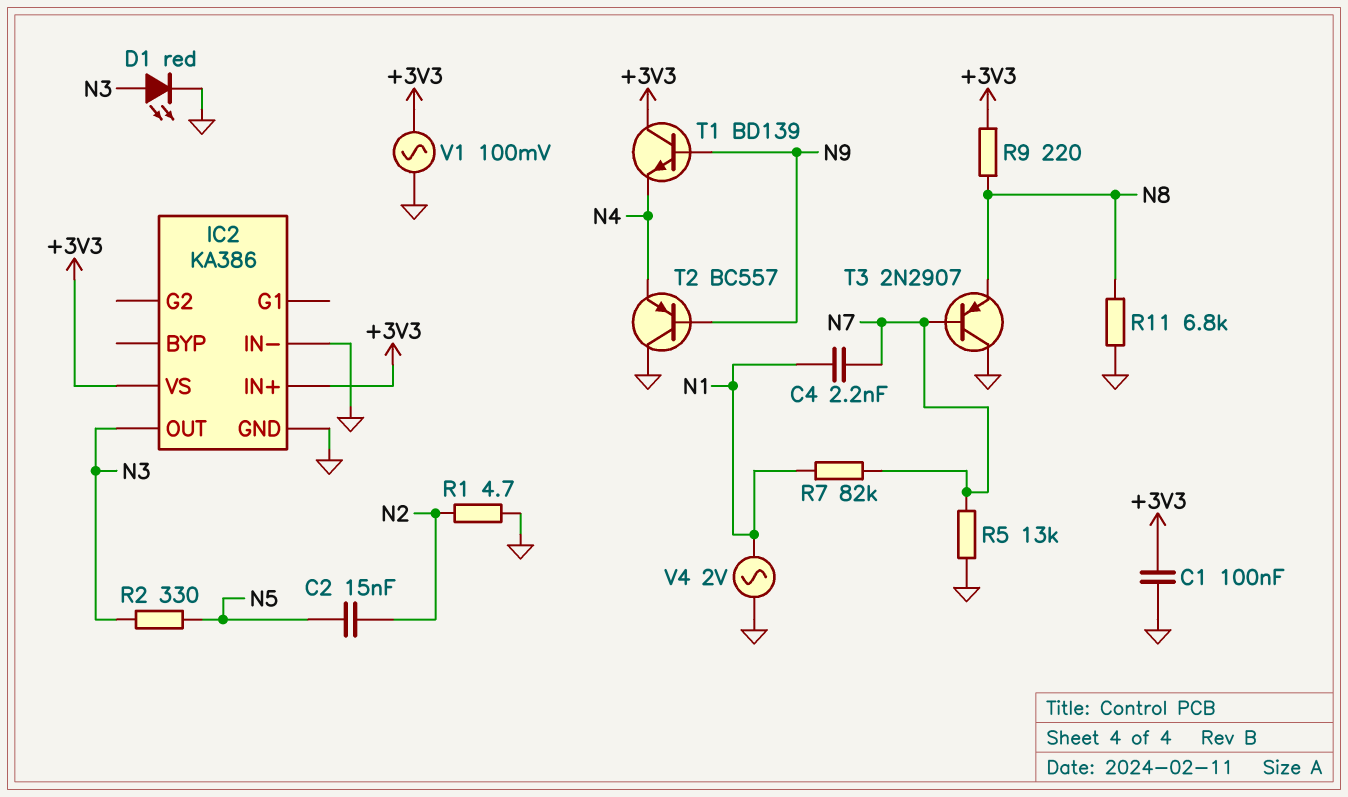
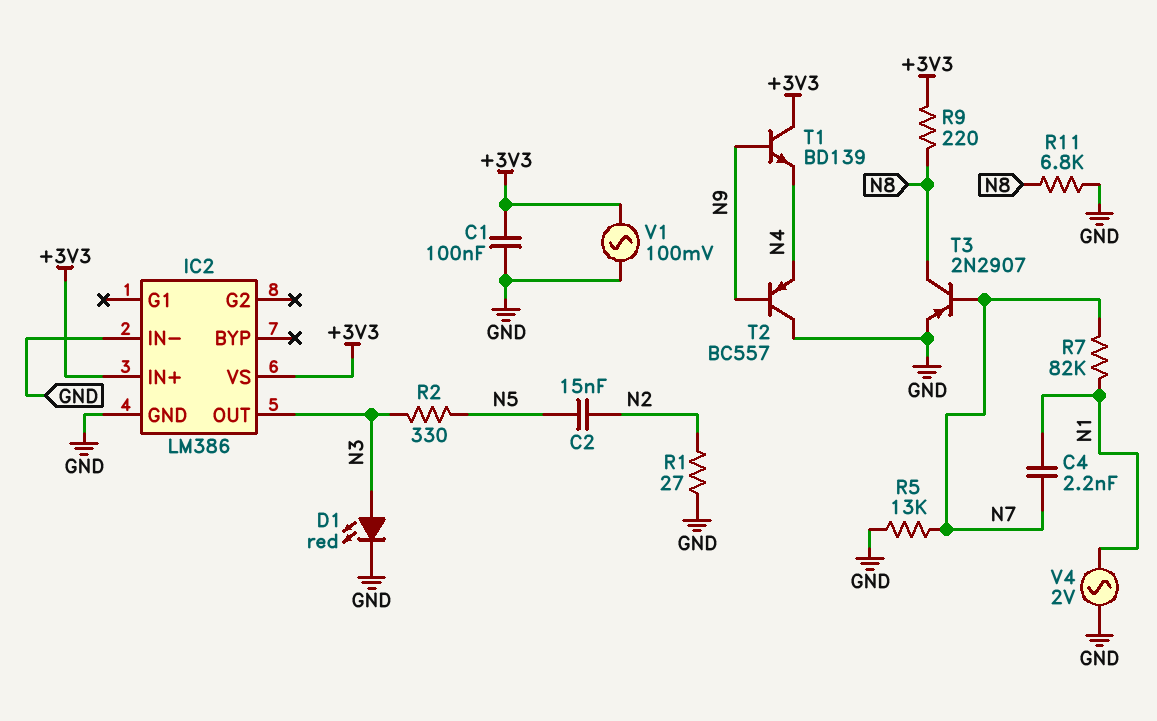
IC2: KA386 -> LM386
R1: 4.7 (GND, N2) -> 27 (GND, N2)
T3: PNP 2N2907 (B N7, C GND, E N8) -> PNP 2N2907 (B N7, C N8, E GND)

